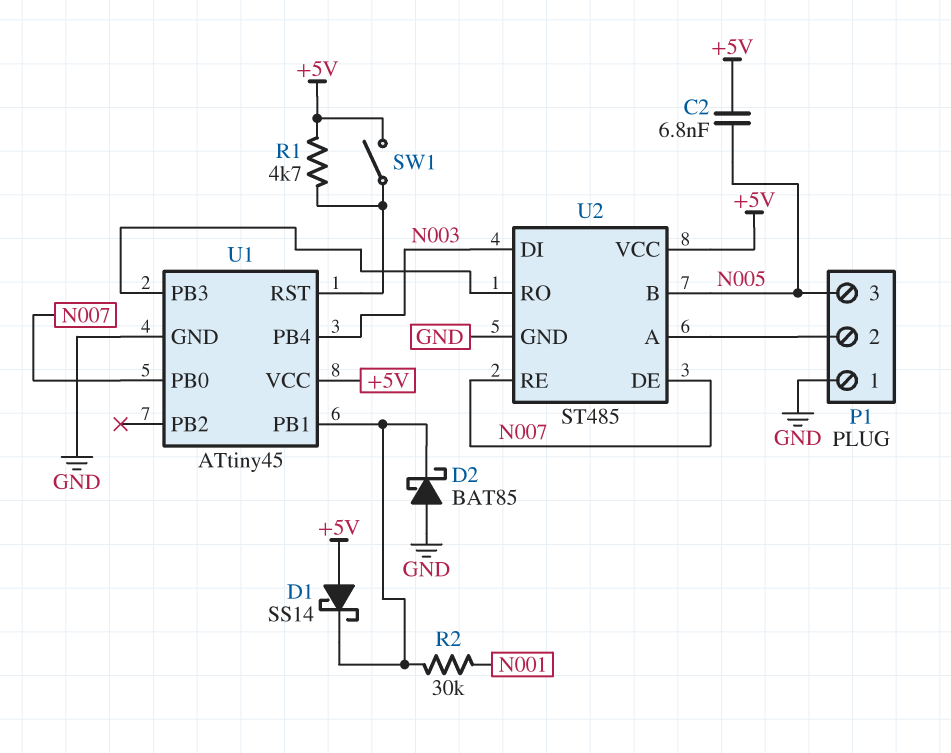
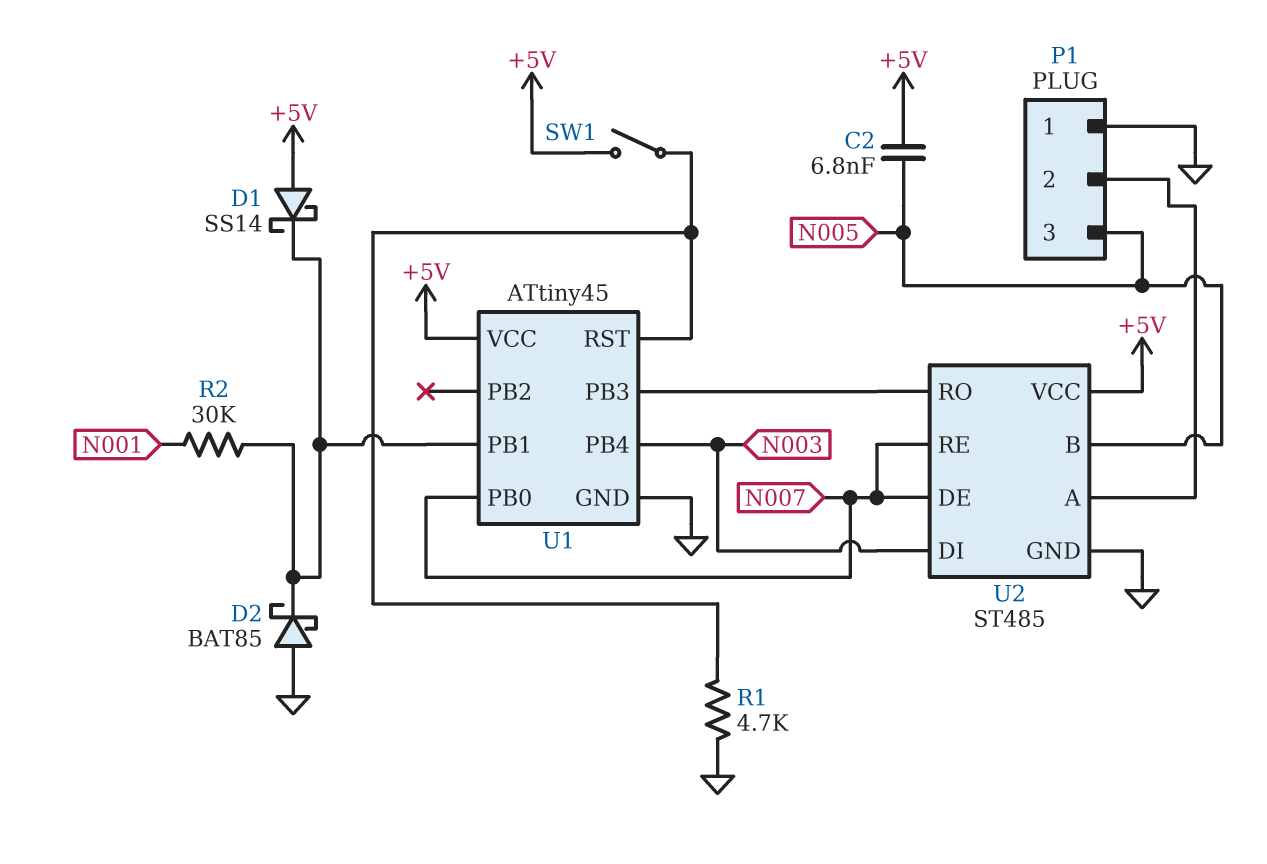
R1: 4.7k (+5V, U1/RST) -> 4.7k (GND, U1/RST)

